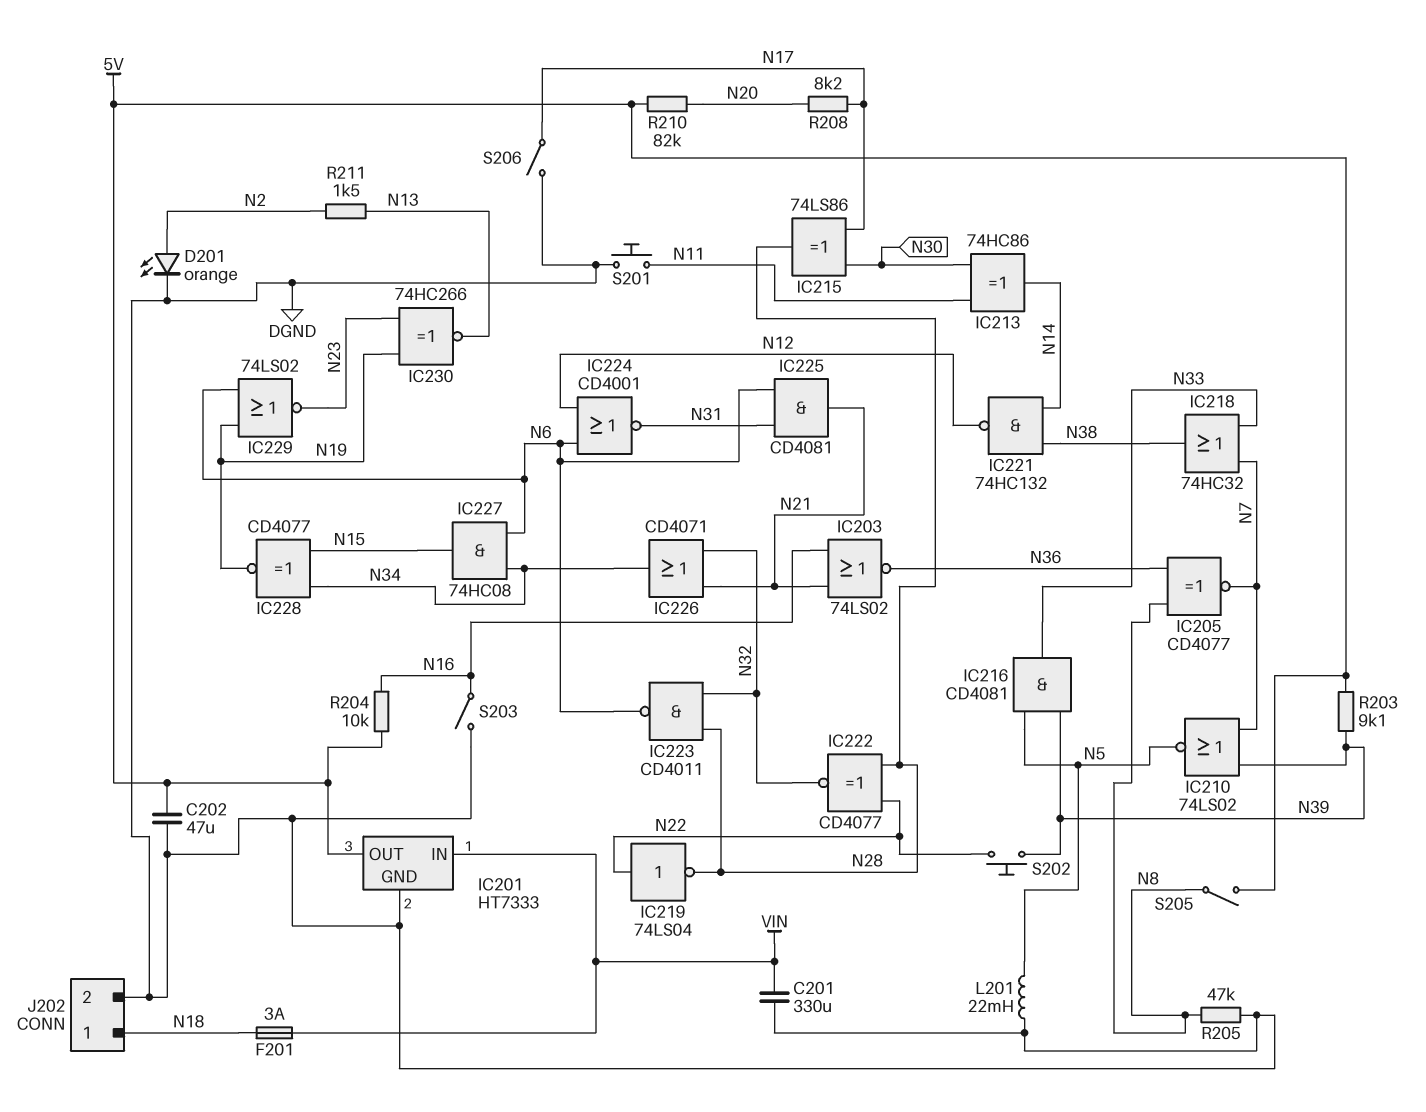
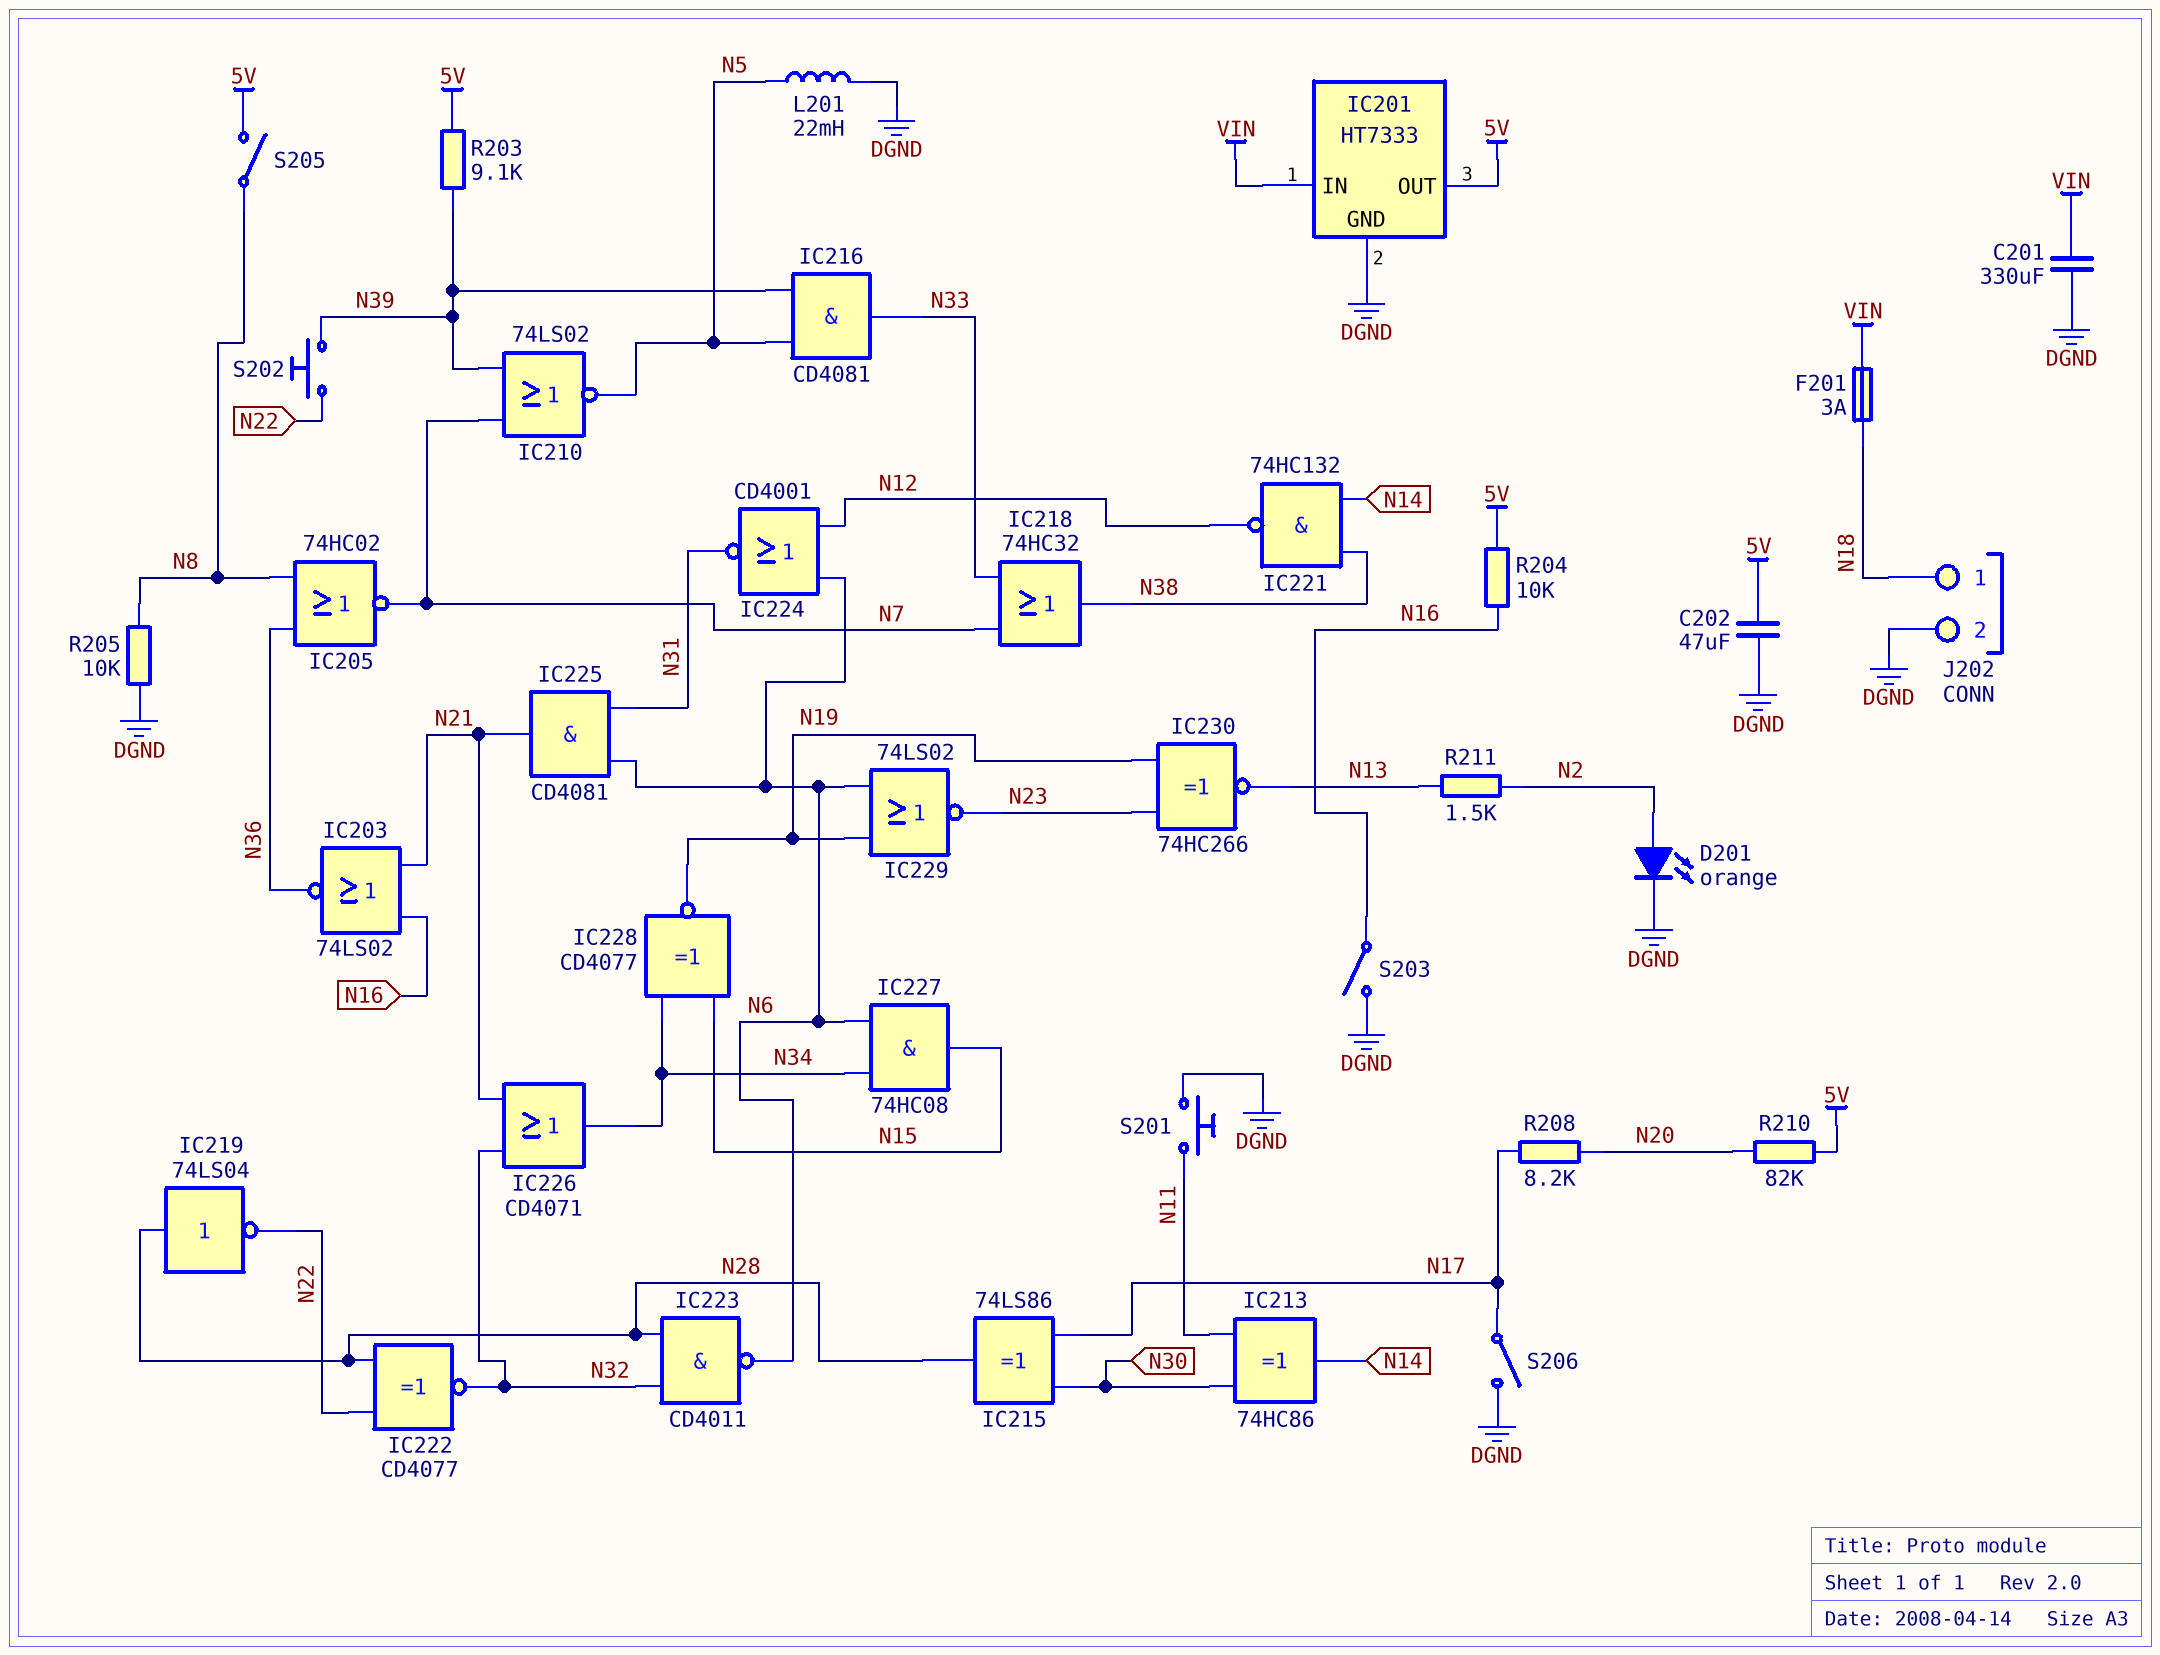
IC205: XNOR CD4077 (in N8, in N36, out N7) -> NOR 74HC02 (in N8, in N36, out N7)
IC219: NOT 74LS04 (in N22, out N28) -> NOT 74LS04 (in N28, out N22)
R205: 47k (DGND, N8) -> 10k (DGND, N8)

